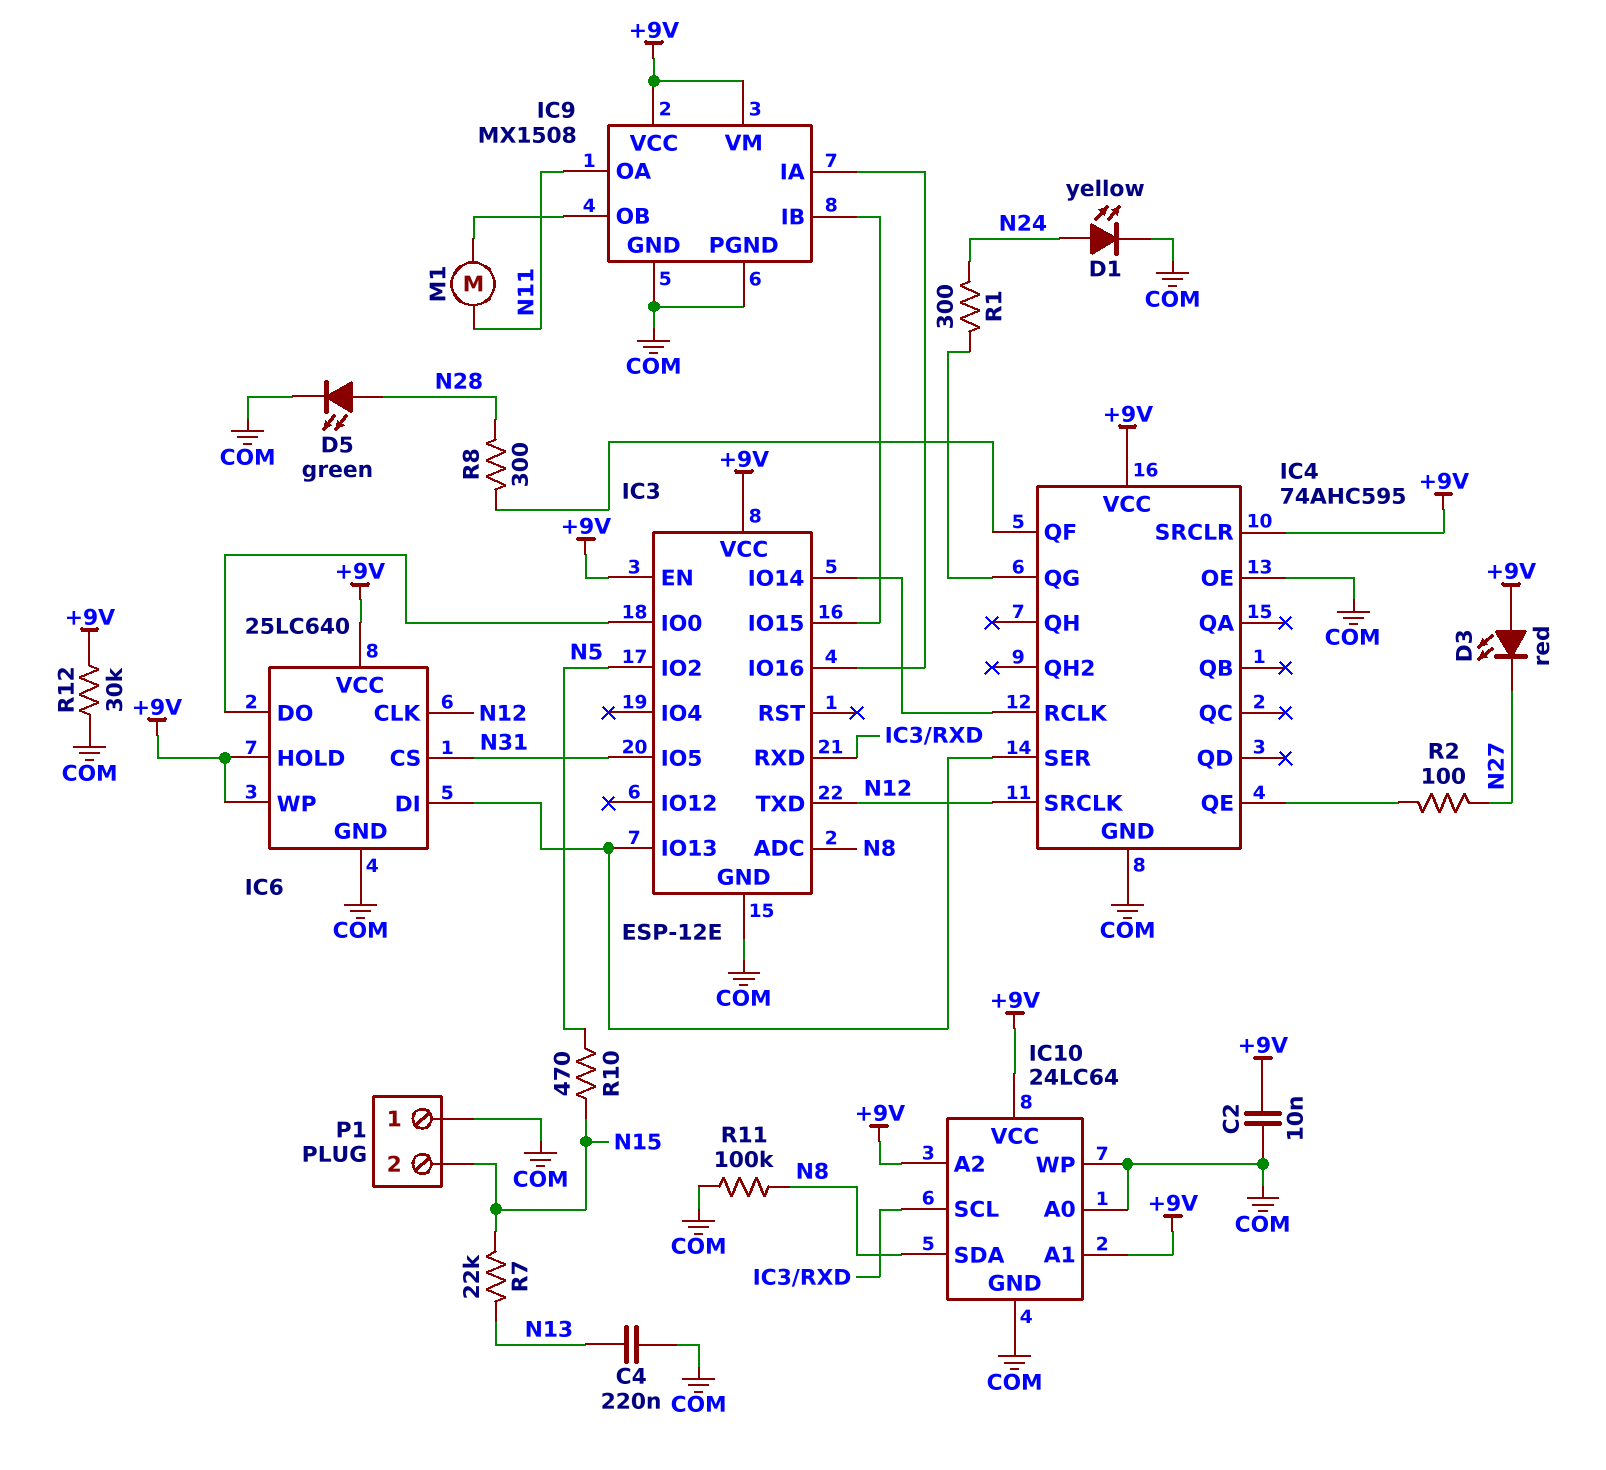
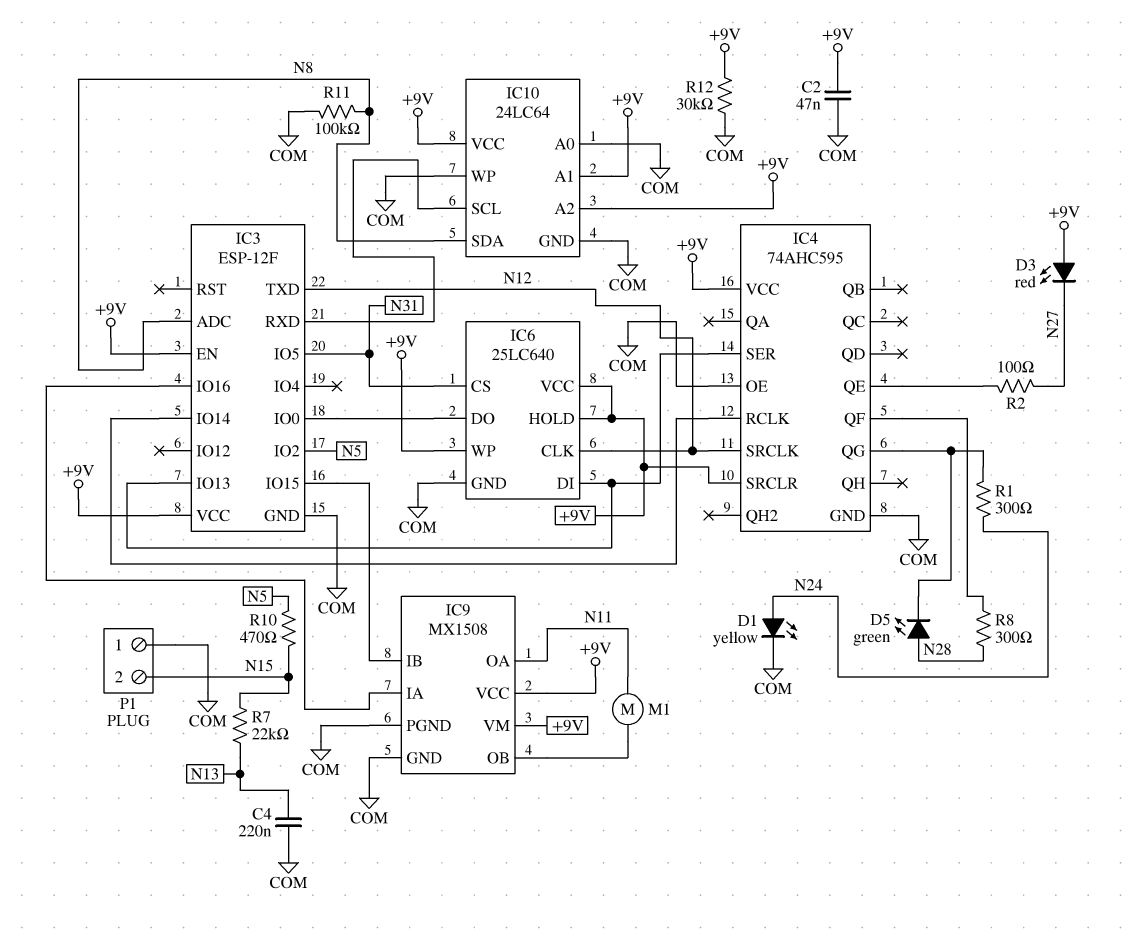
C2: 10nF (+9V, COM) -> 47nF (+9V, COM)
D5: LED green (A N28, K COM) -> LED green (A N28, K IC4/QG)
IC3: ESP-12E -> ESP-12F

